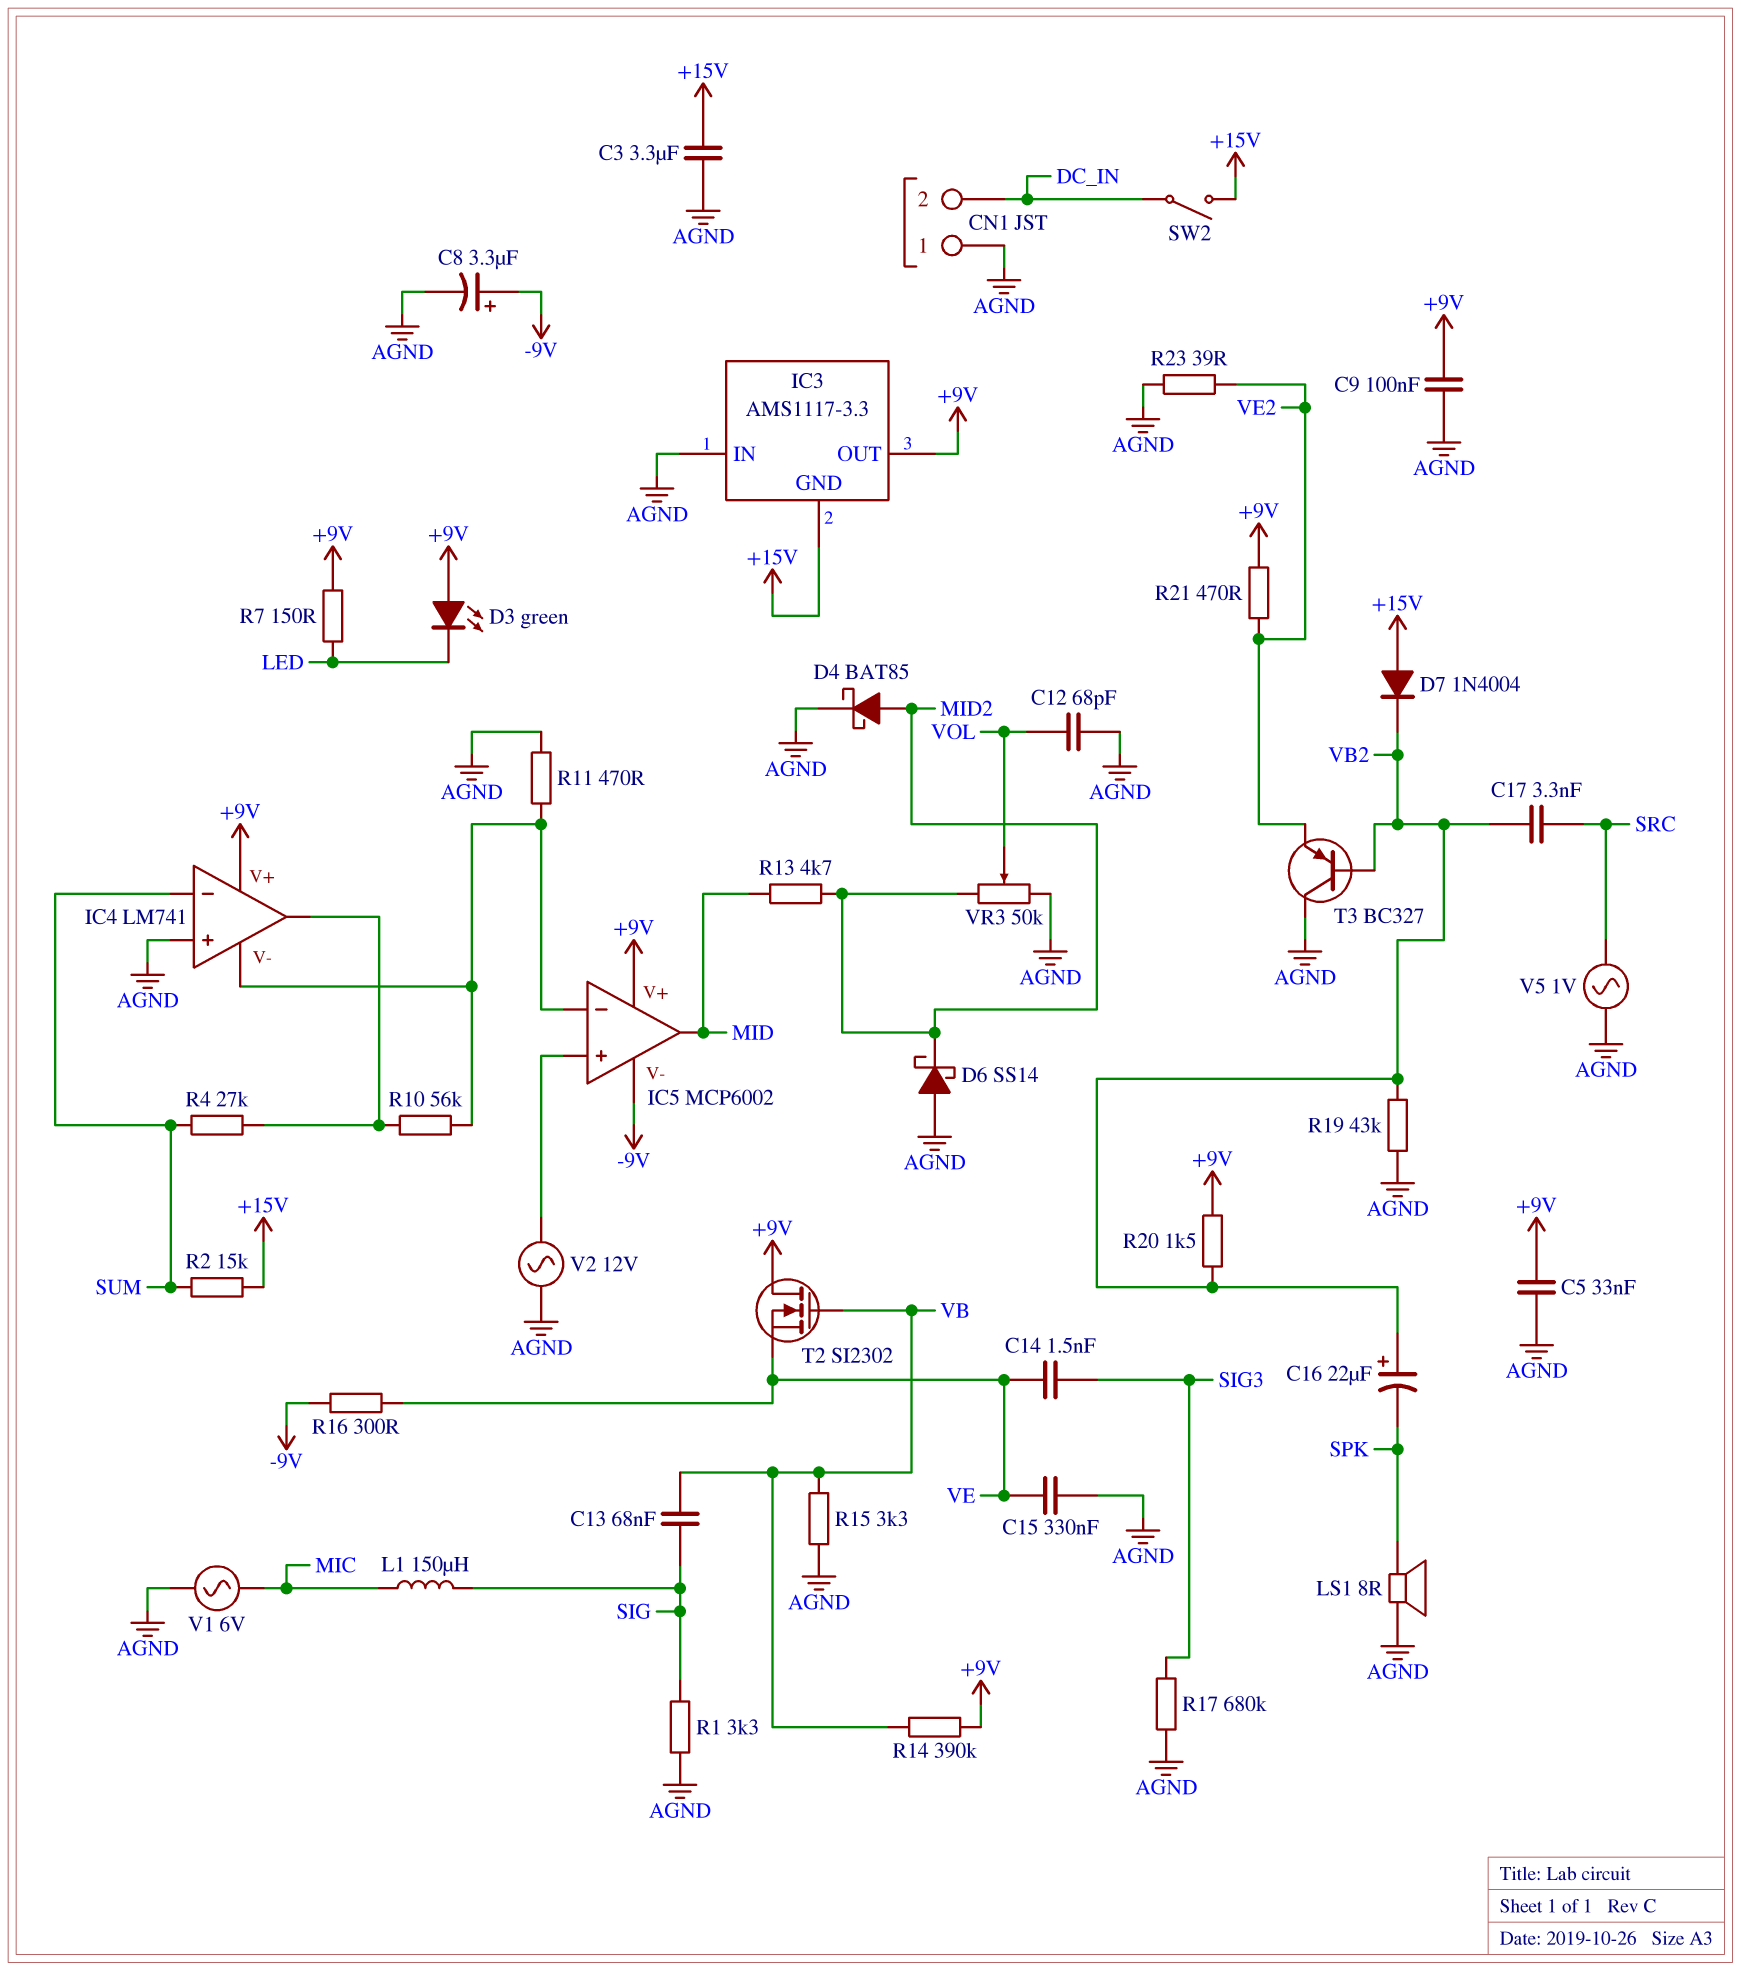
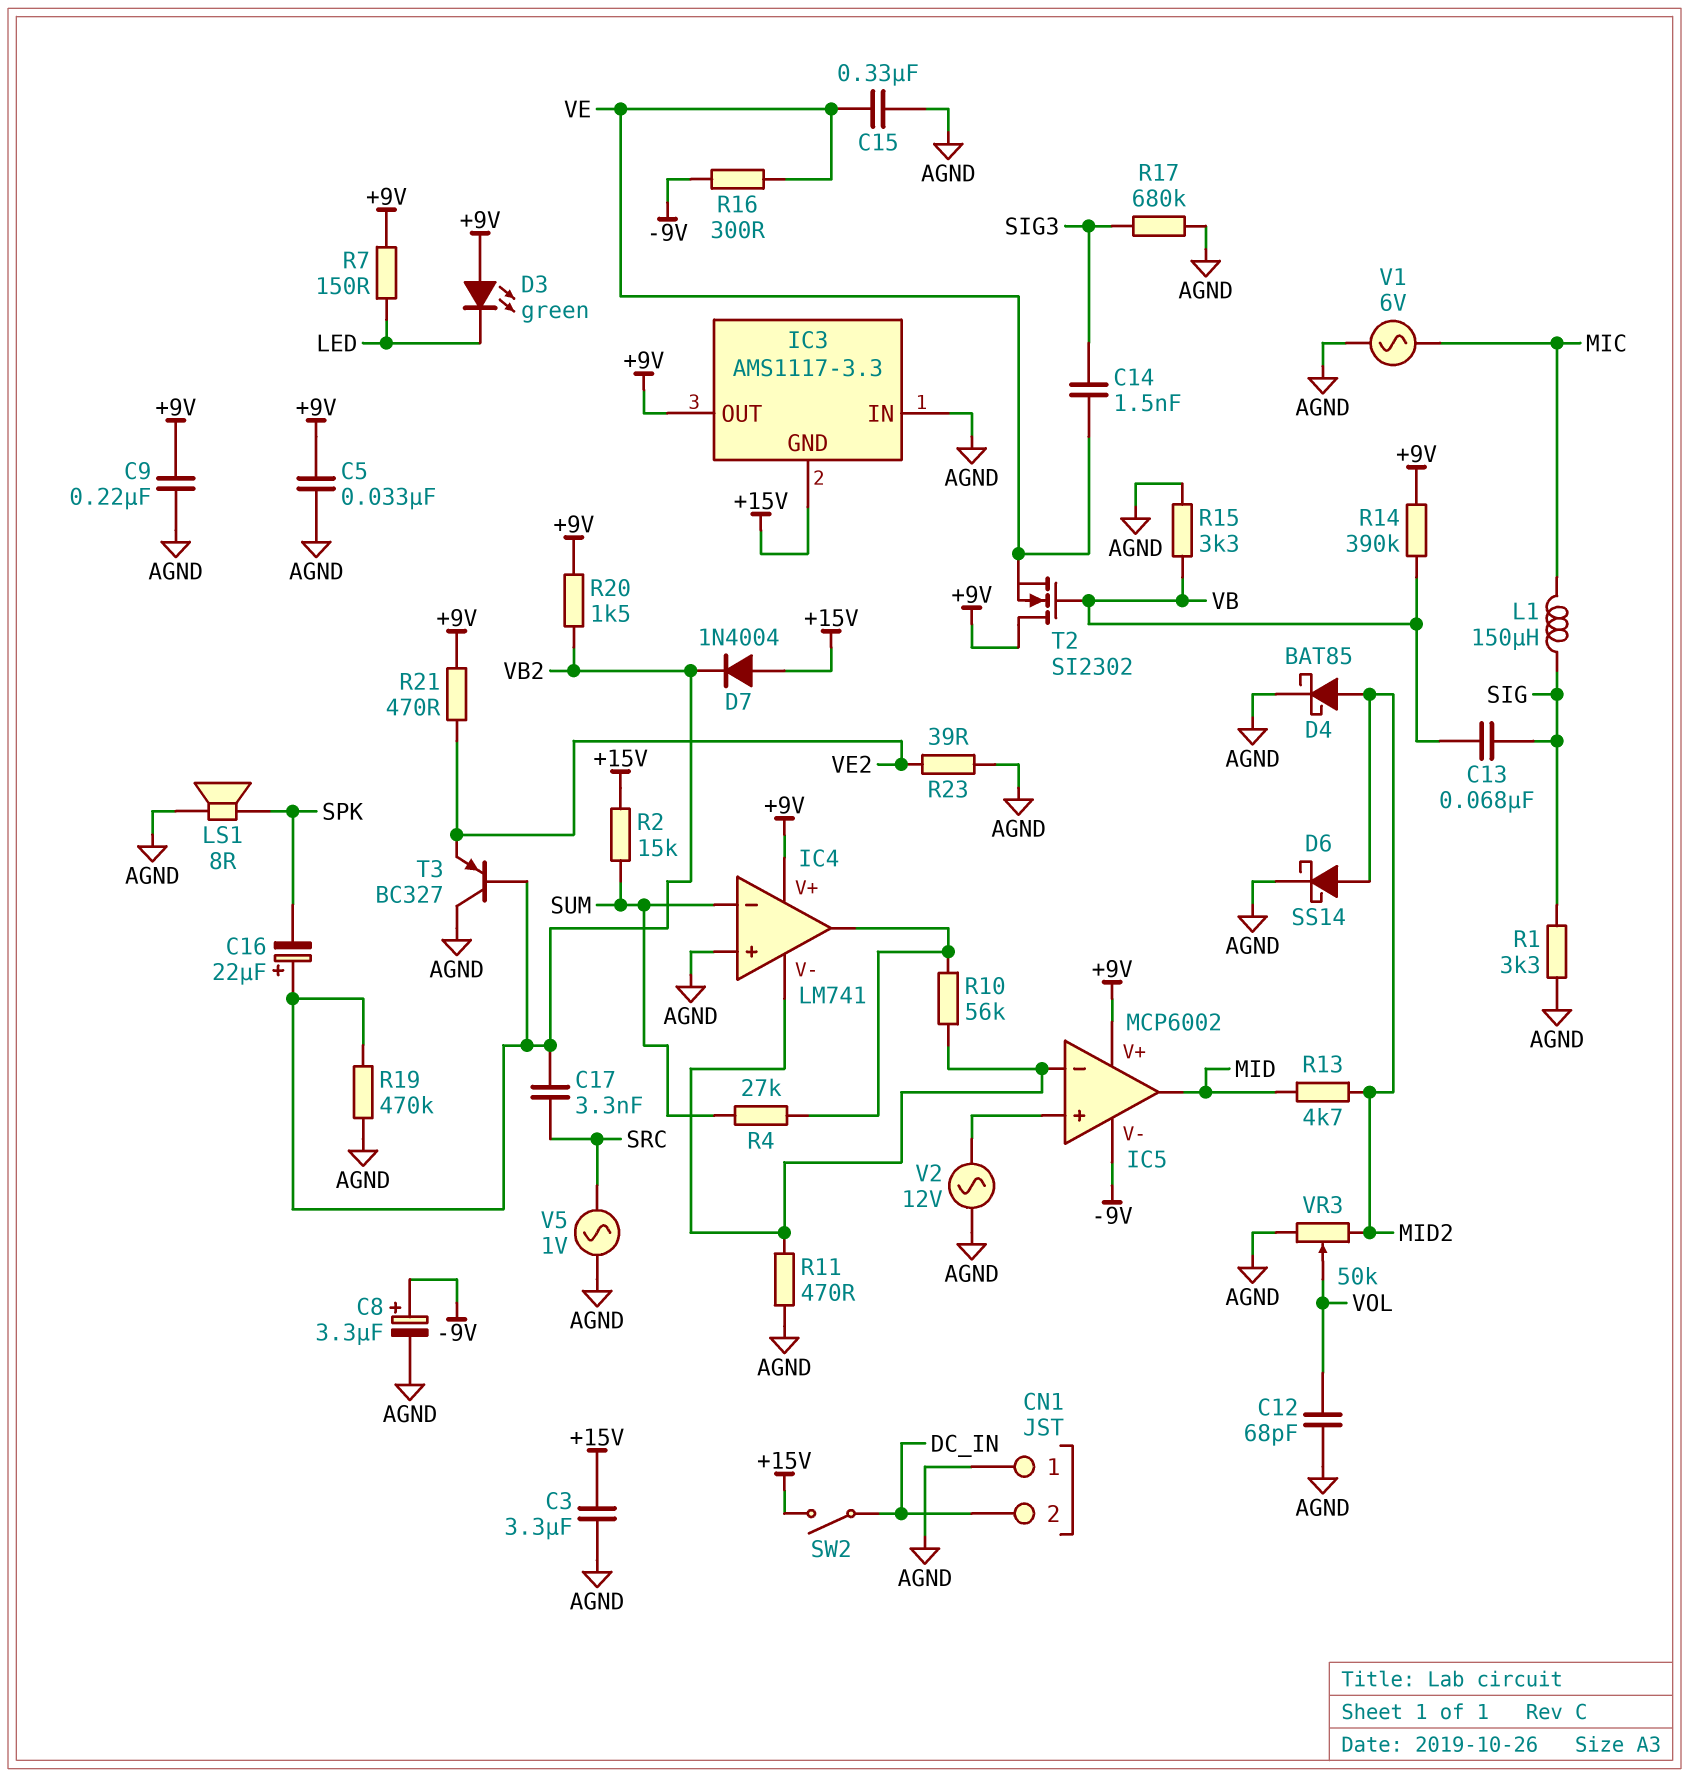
C9: 100nF (+9V, AGND) -> 220nF (+9V, AGND)
D6: schottky SS14 (A AGND, K MID2) -> schottky SS14 (A MID2, K AGND)
R19: 43k (AGND, VB2) -> 470k (AGND, VB2)

